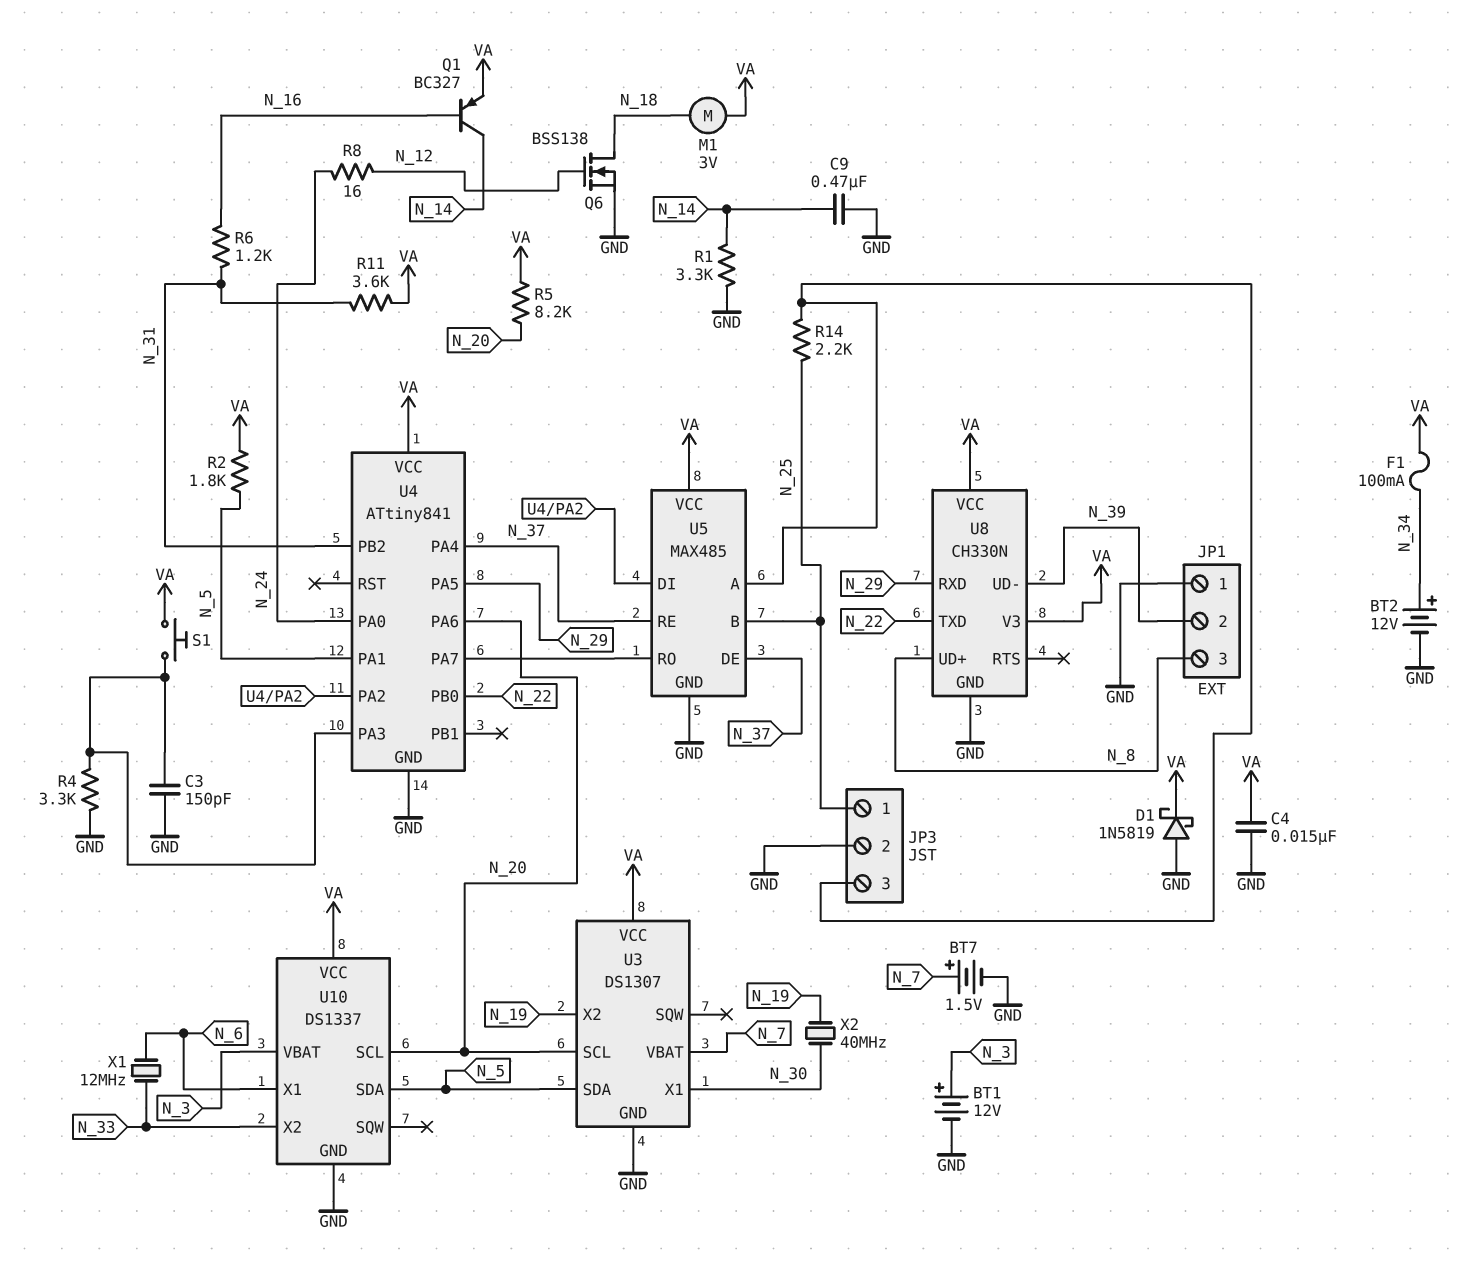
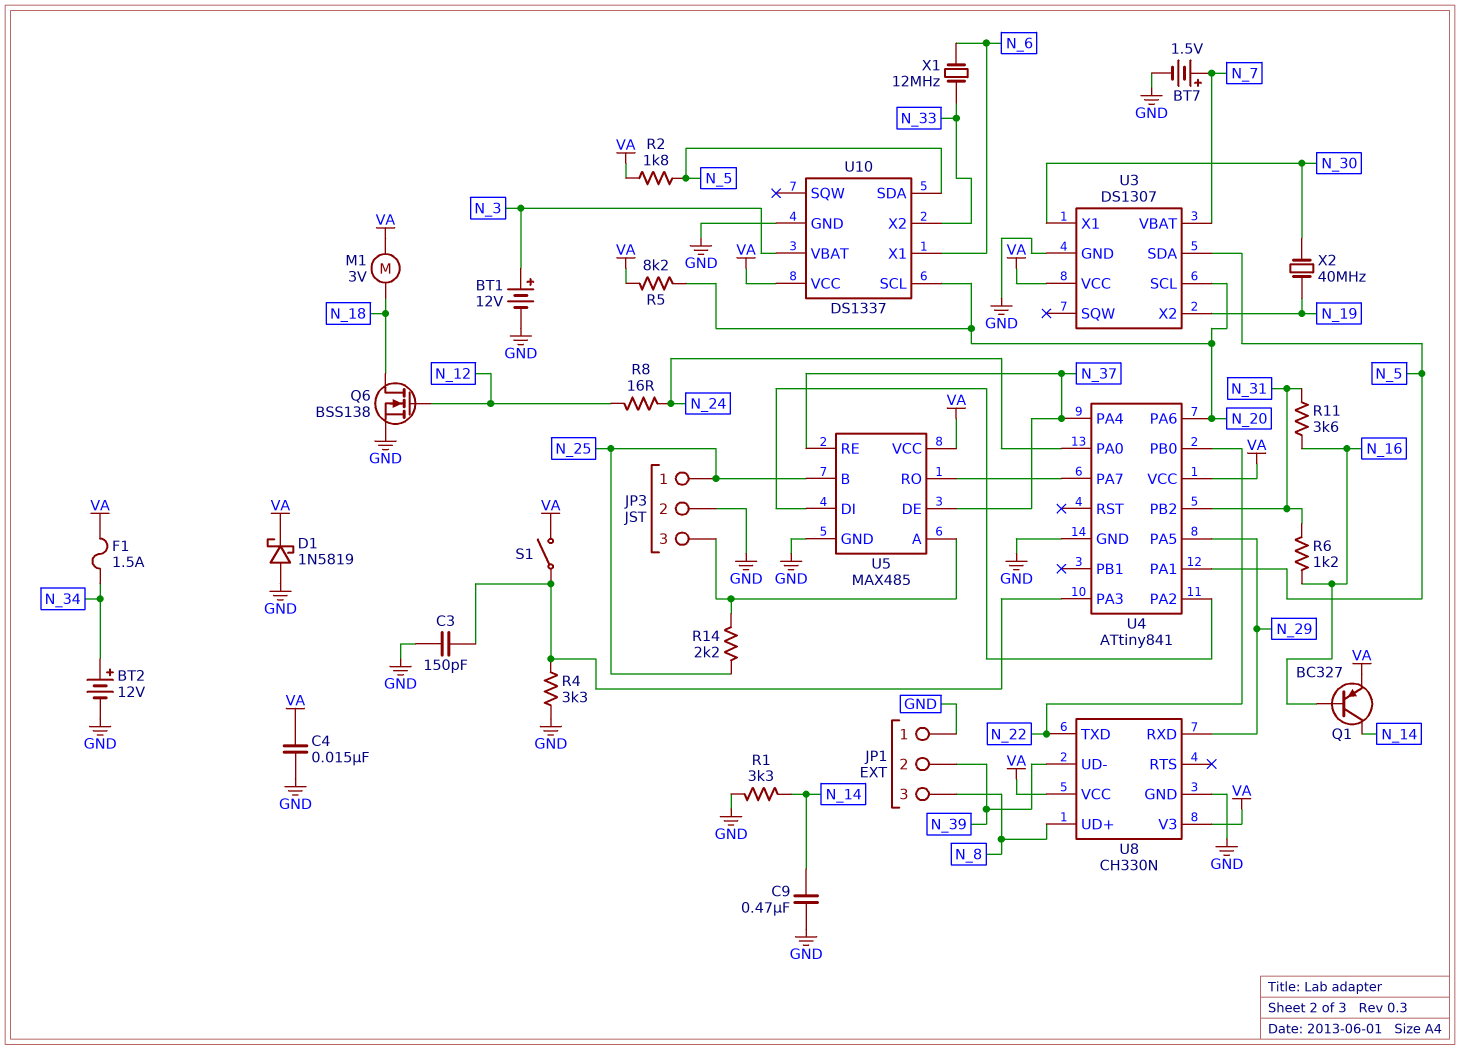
F1: 100mA (N_34, VA) -> 1.5A (N_34, VA)
R11: 3.6k (N_31, VA) -> 3.6k (N_16, N_31)
S1: button (U4/PA3, VA) -> switch (U4/PA3, VA)

